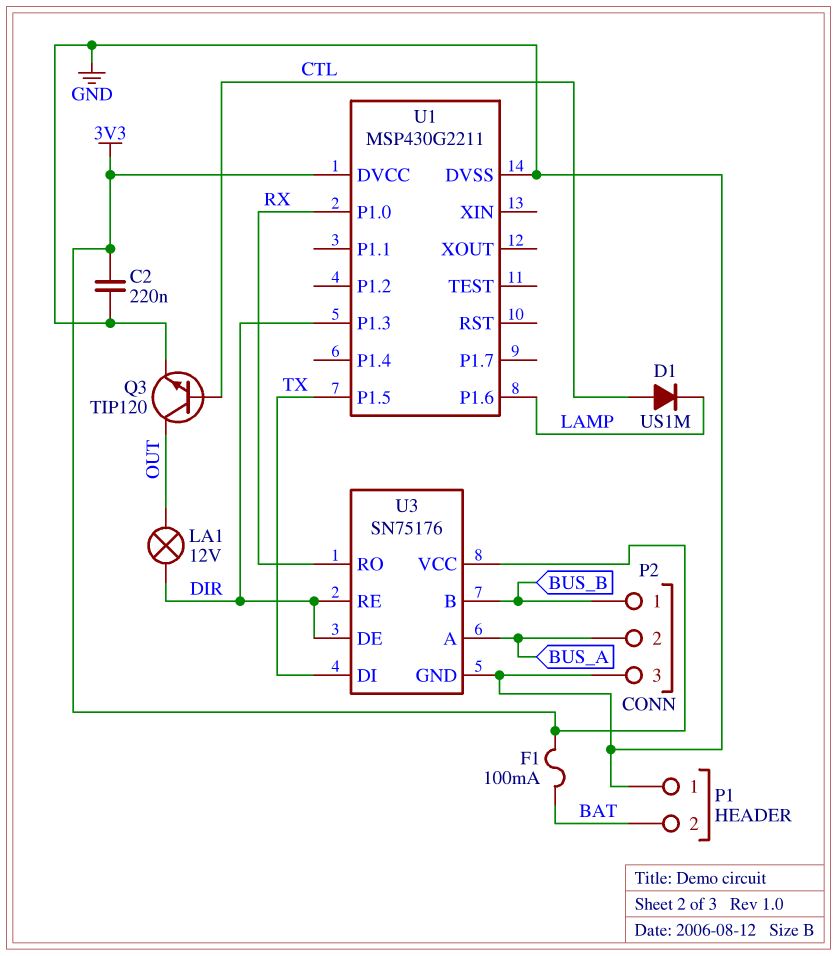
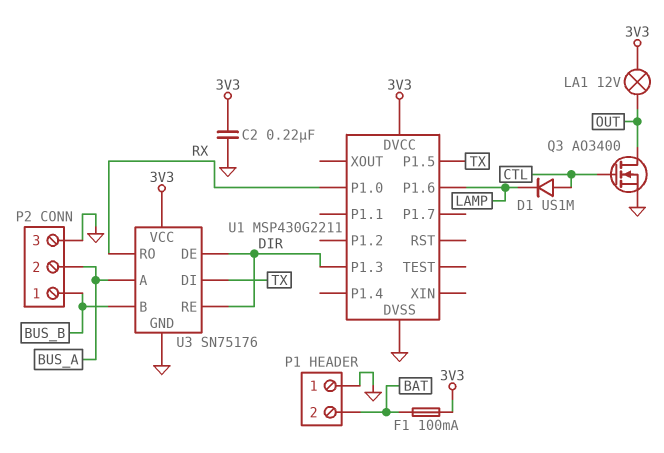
LA1: lamp 12V (DIR, OUT) -> lamp 12V (3V3, OUT)
Q3: NPN TIP120 (B CTL, C OUT, E GND) -> NMOS AO3400 (G CTL, D OUT, S GND)

